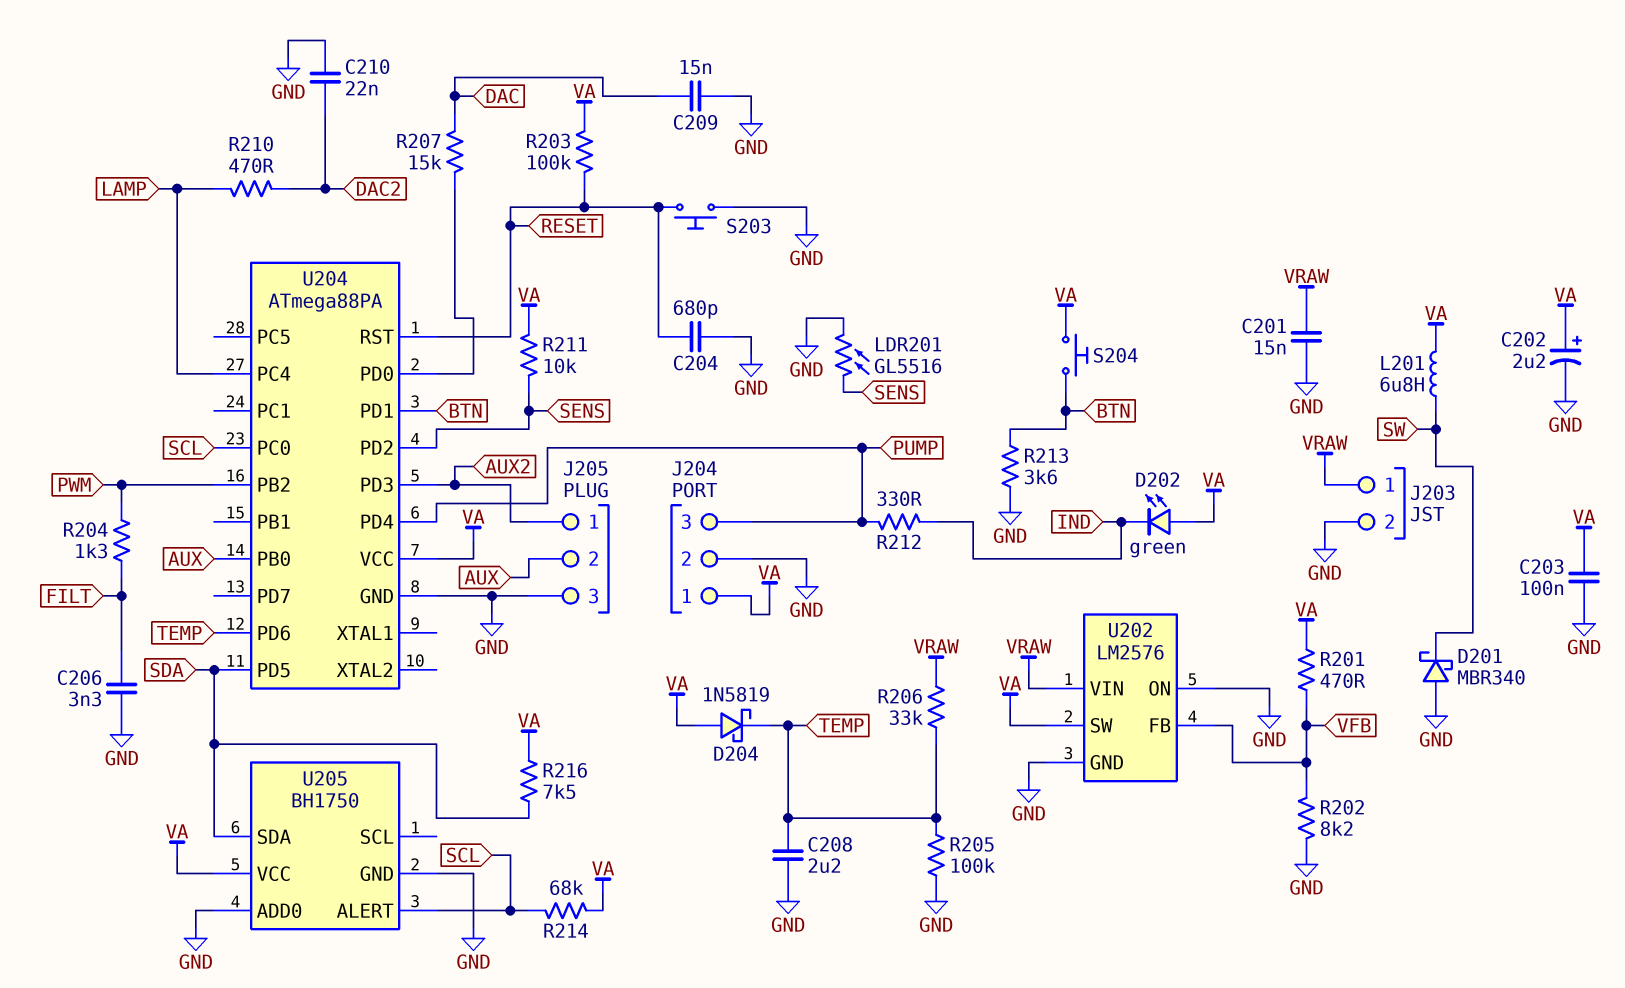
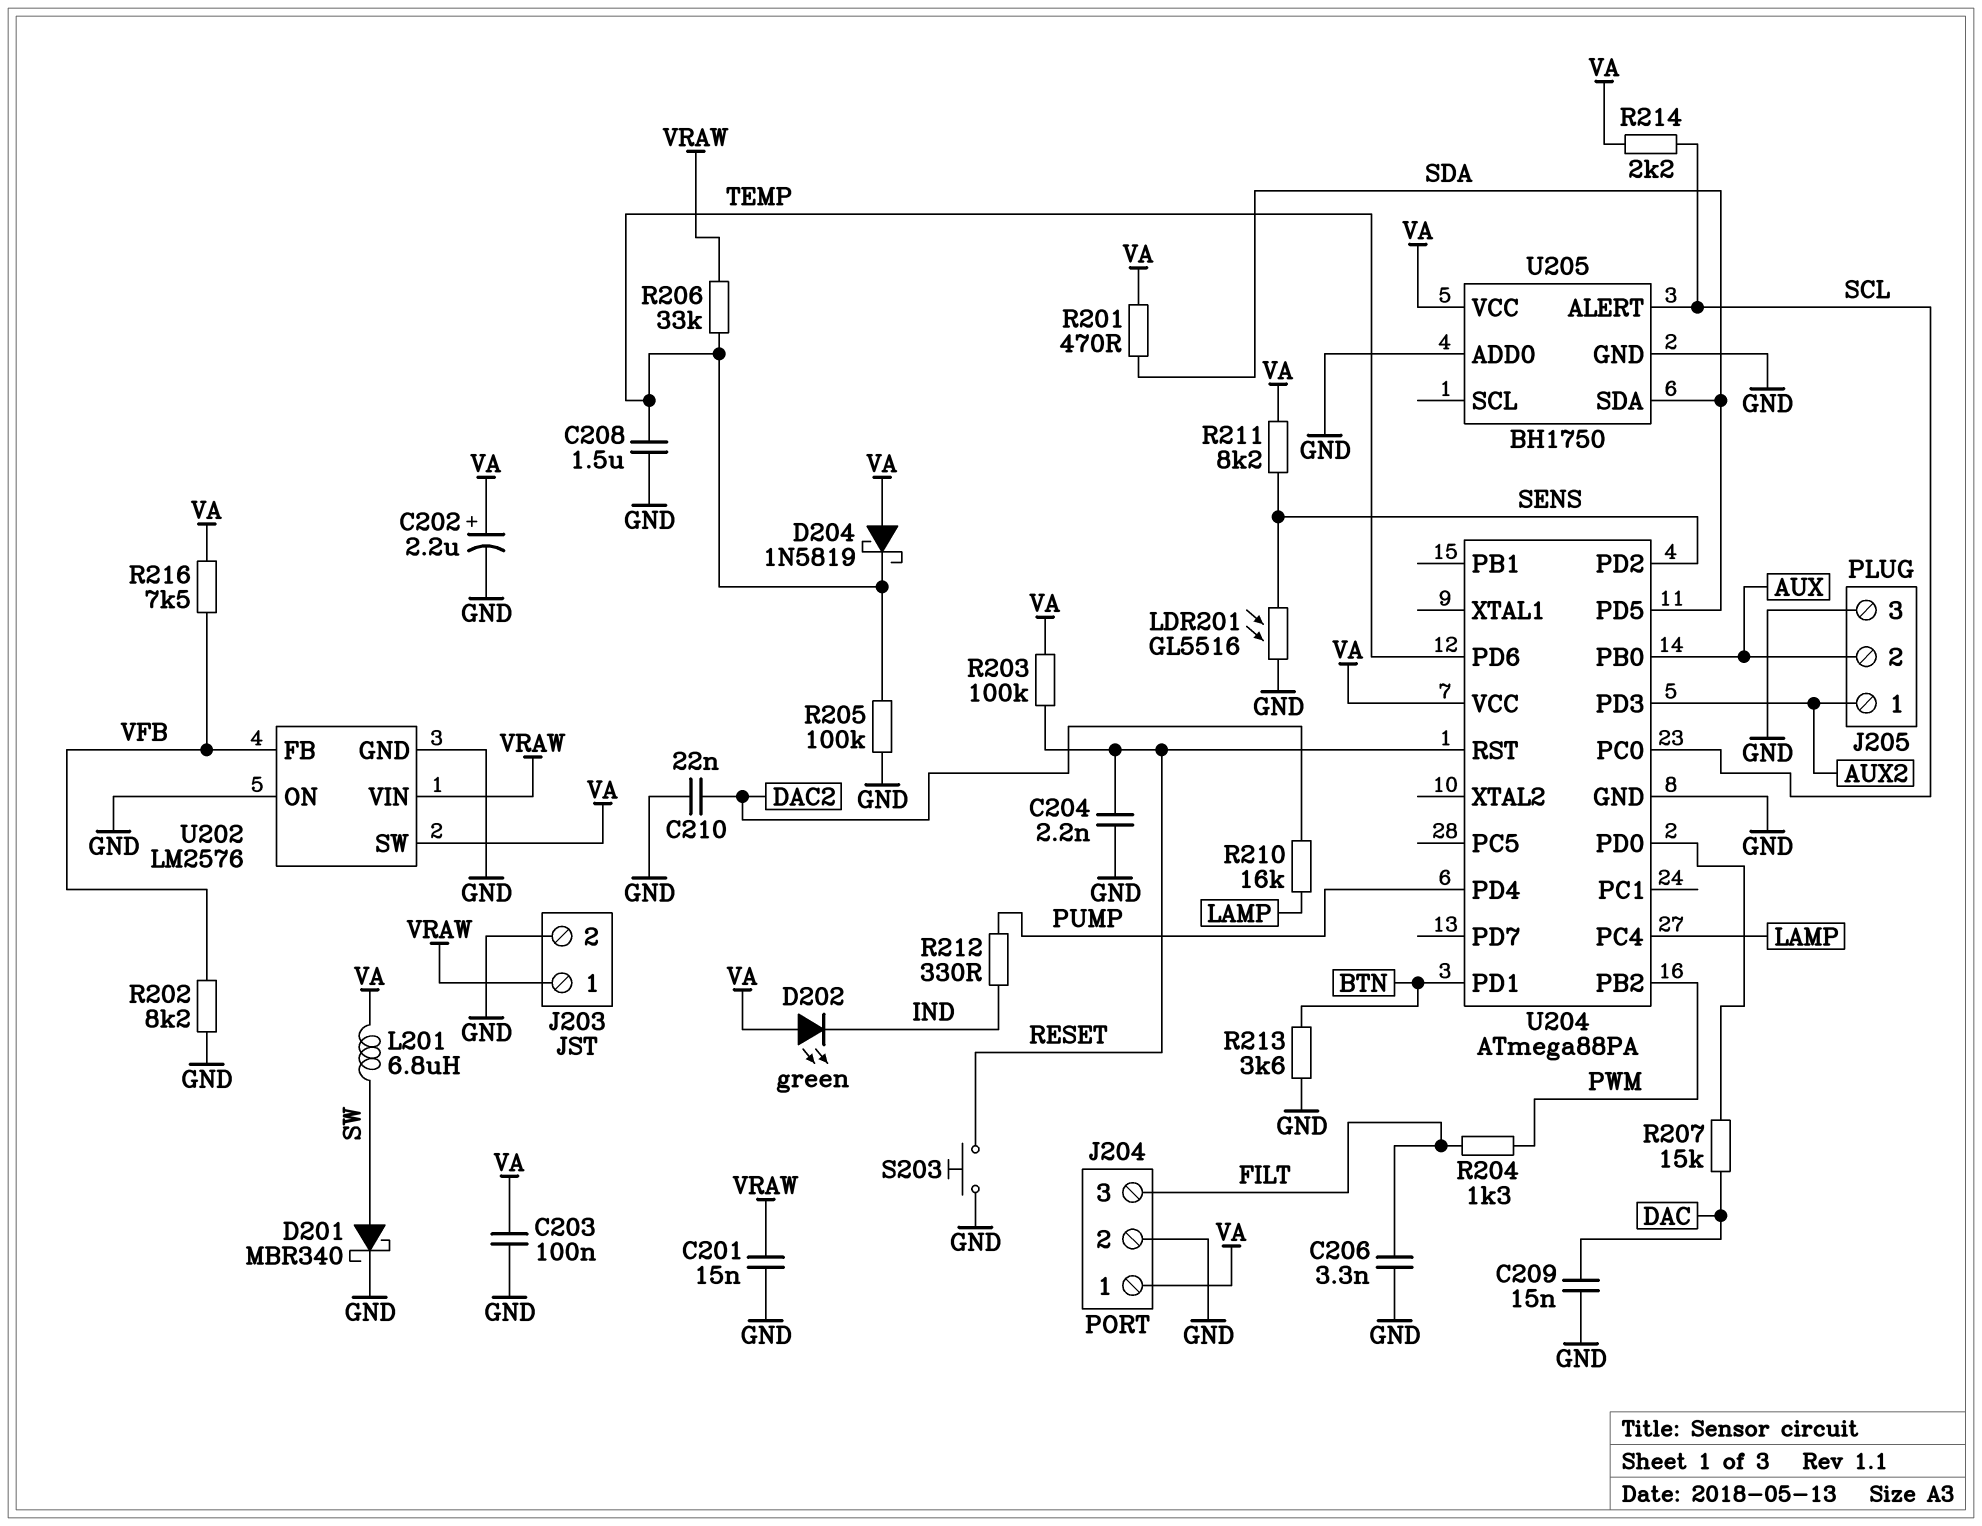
C204: 680pF (GND, RESET) -> 2.2nF (GND, RESET)
C208: 2.2uF (GND, TEMP) -> 1.5uF (GND, TEMP)
D201: schottky MBR340 (A GND, K SW) -> schottky MBR340 (A SW, K GND)
J204 pin 3: PUMP -> FILT
R201: 470 (VA, VFB) -> 470 (SDA, VA)
R210: 470 (DAC2, LAMP) -> 16k (DAC2, LAMP)
R211: 10k (SENS, VA) -> 8.2k (SENS, VA)
R214: 68k (SCL, VA) -> 2.2k (SCL, VA)
R216: 7.5k (SDA, VA) -> 7.5k (VA, VFB)
S204: button (BTN, VA) -> none

